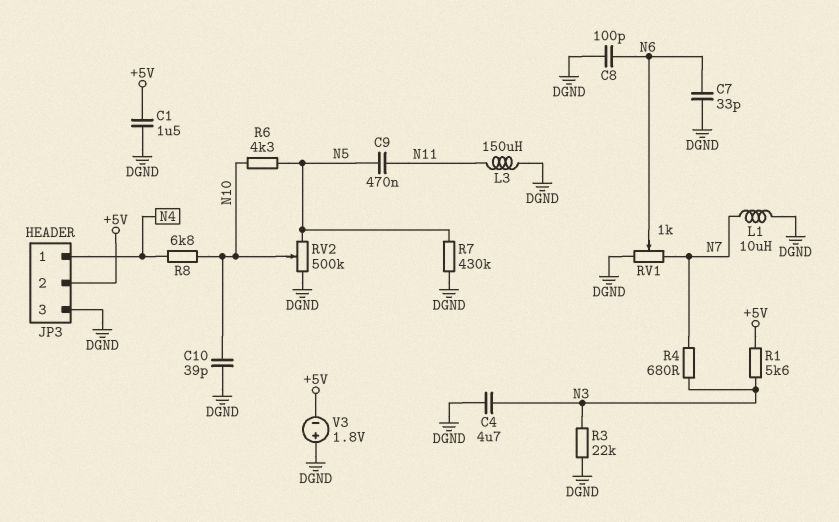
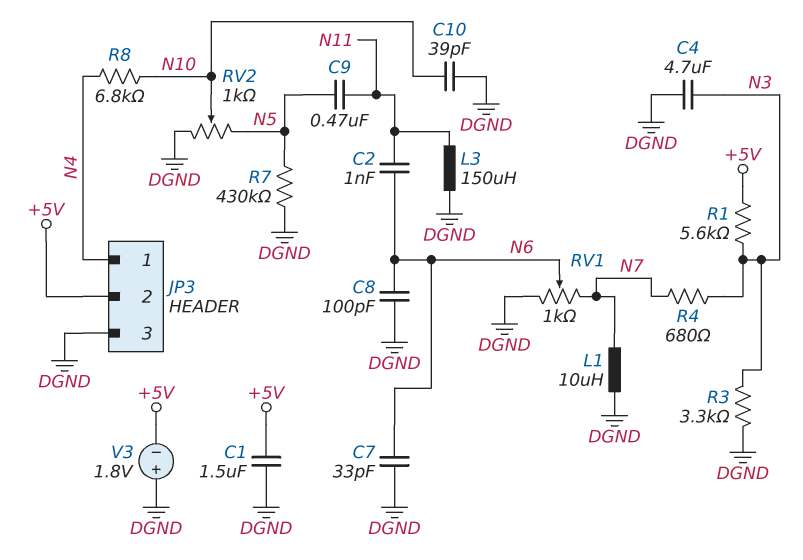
C2: none -> 1nF (N6, N11)
R3: 22k (DGND, N3) -> 3.3k (DGND, N3)
R6: 4.3k (N5, N10) -> none
RV2: 500k (DGND, N5, wiper N10) -> 1k (DGND, N5, wiper N10)

